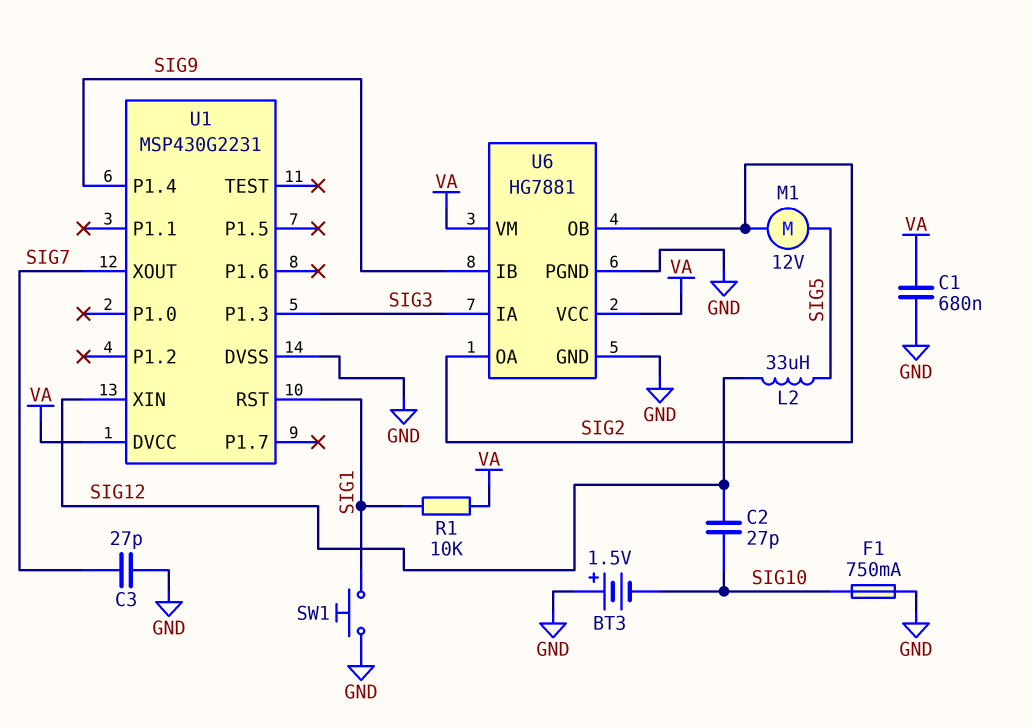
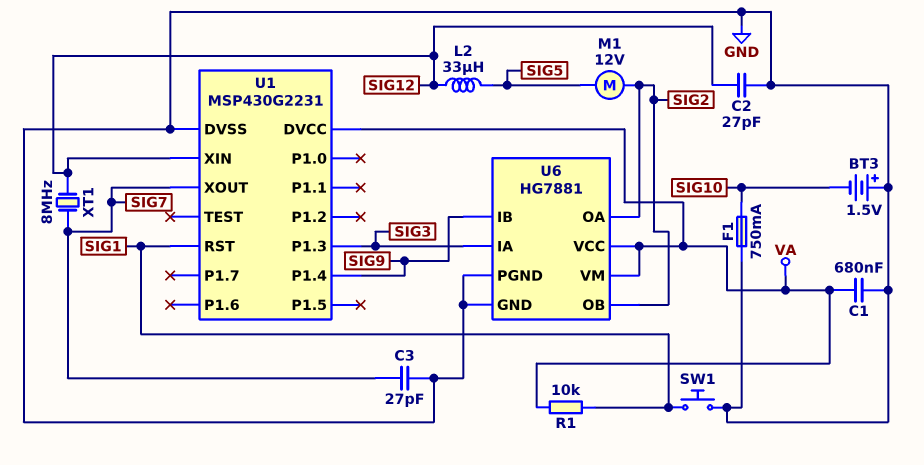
C2: 27pF (SIG10, SIG12) -> 27pF (GND, SIG12)
XT1: none -> 8MHz (SIG7, SIG12)

